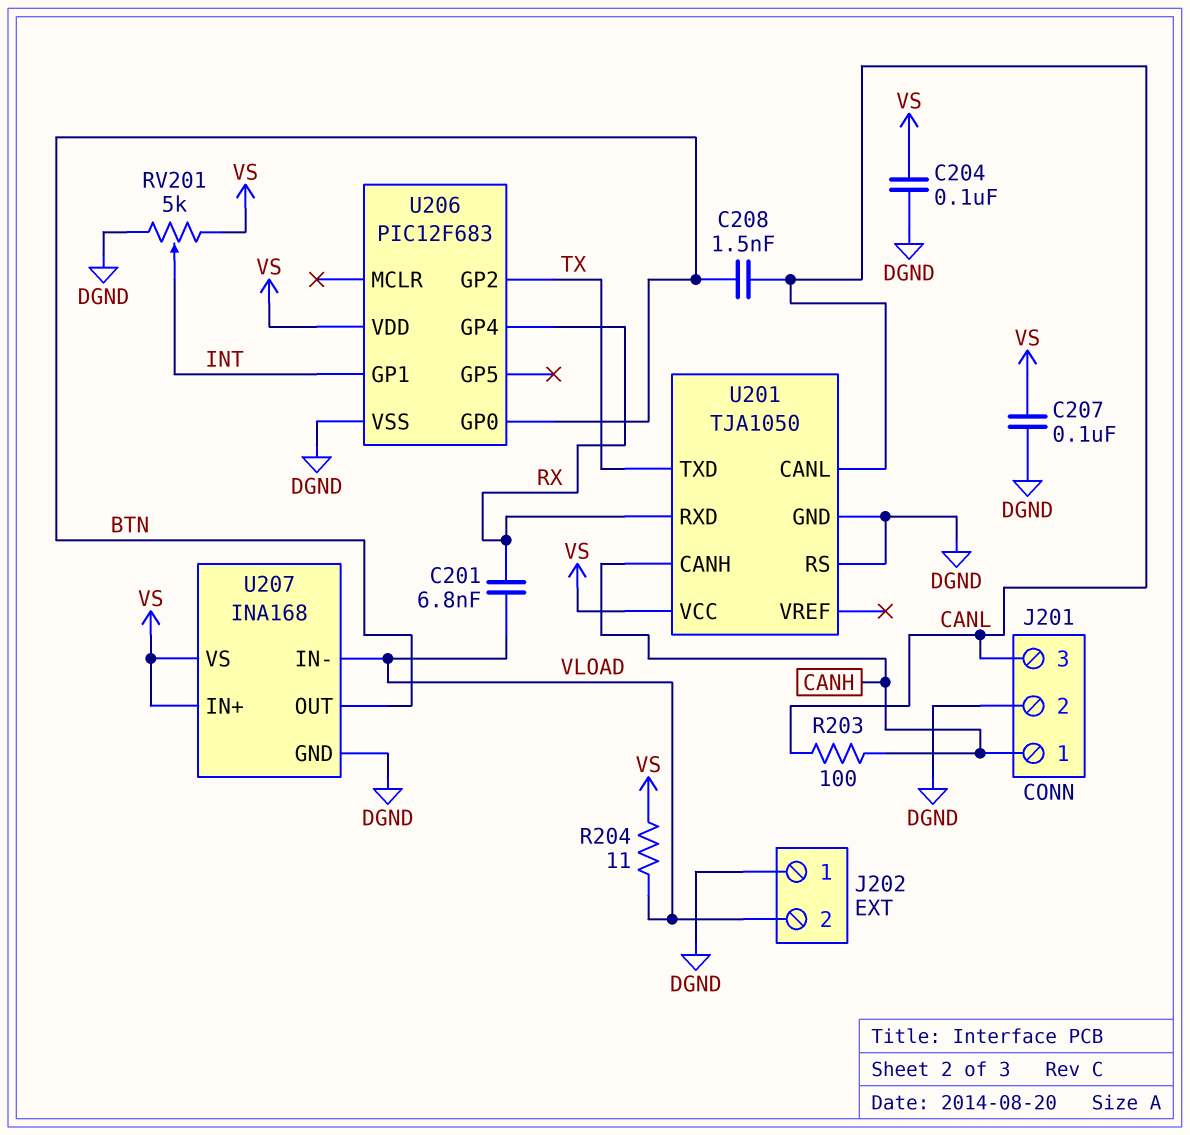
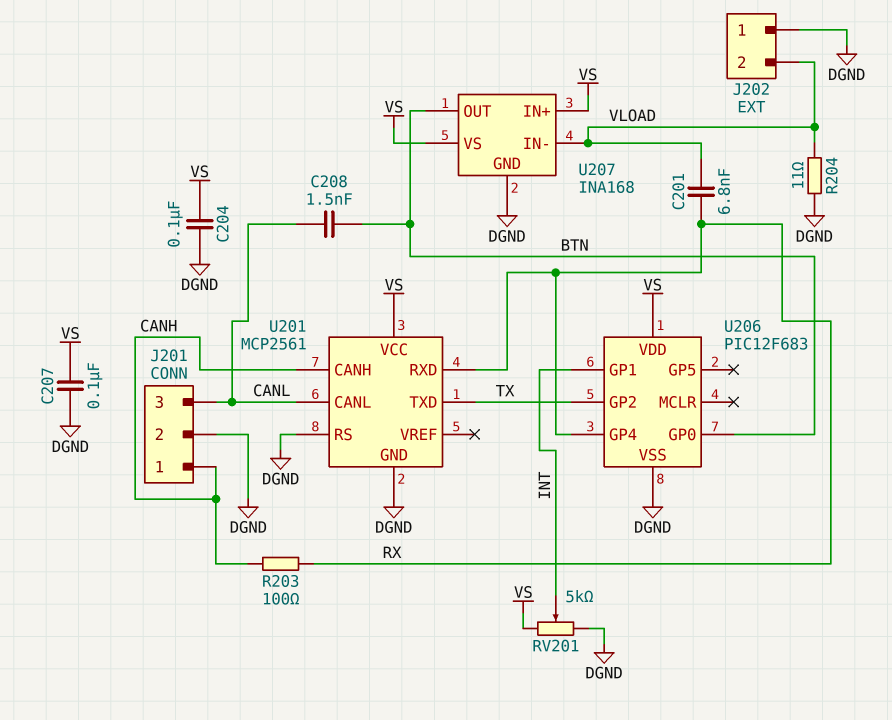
R203: 100 (CANH, CANL) -> 100 (CANH, RX)
R204: 11 (VLOAD, VS) -> 11 (DGND, VLOAD)
U201: TJA1050 -> MCP2561

